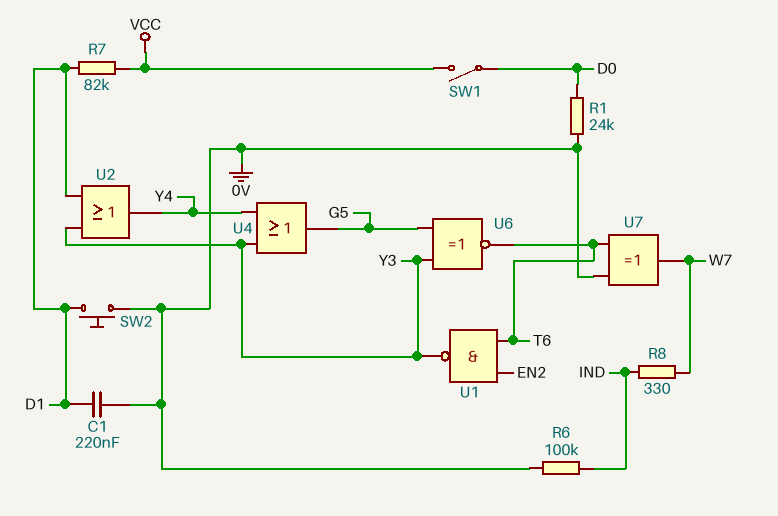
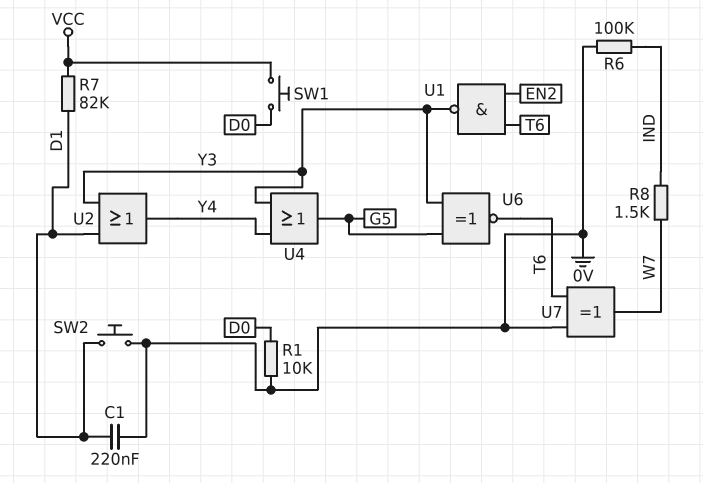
R1: 24k (0V, D0) -> 10k (0V, D0)
R8: 330 (IND, W7) -> 1.5k (IND, W7)
SW1: switch (D0, VCC) -> button (D0, VCC)

